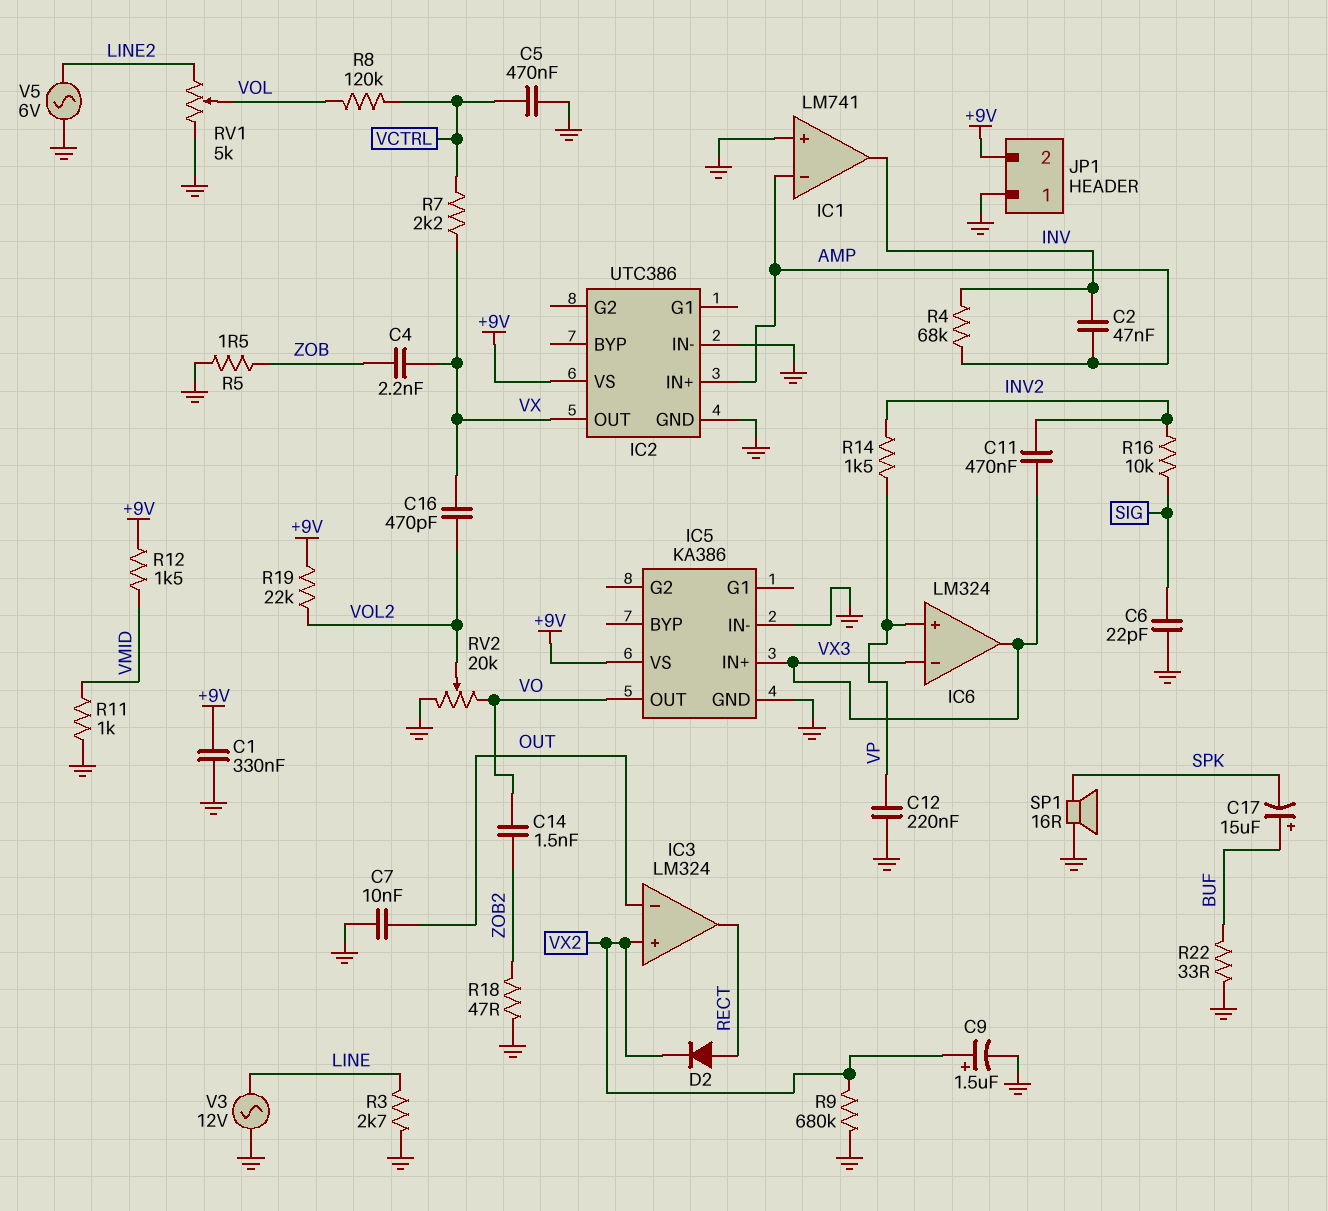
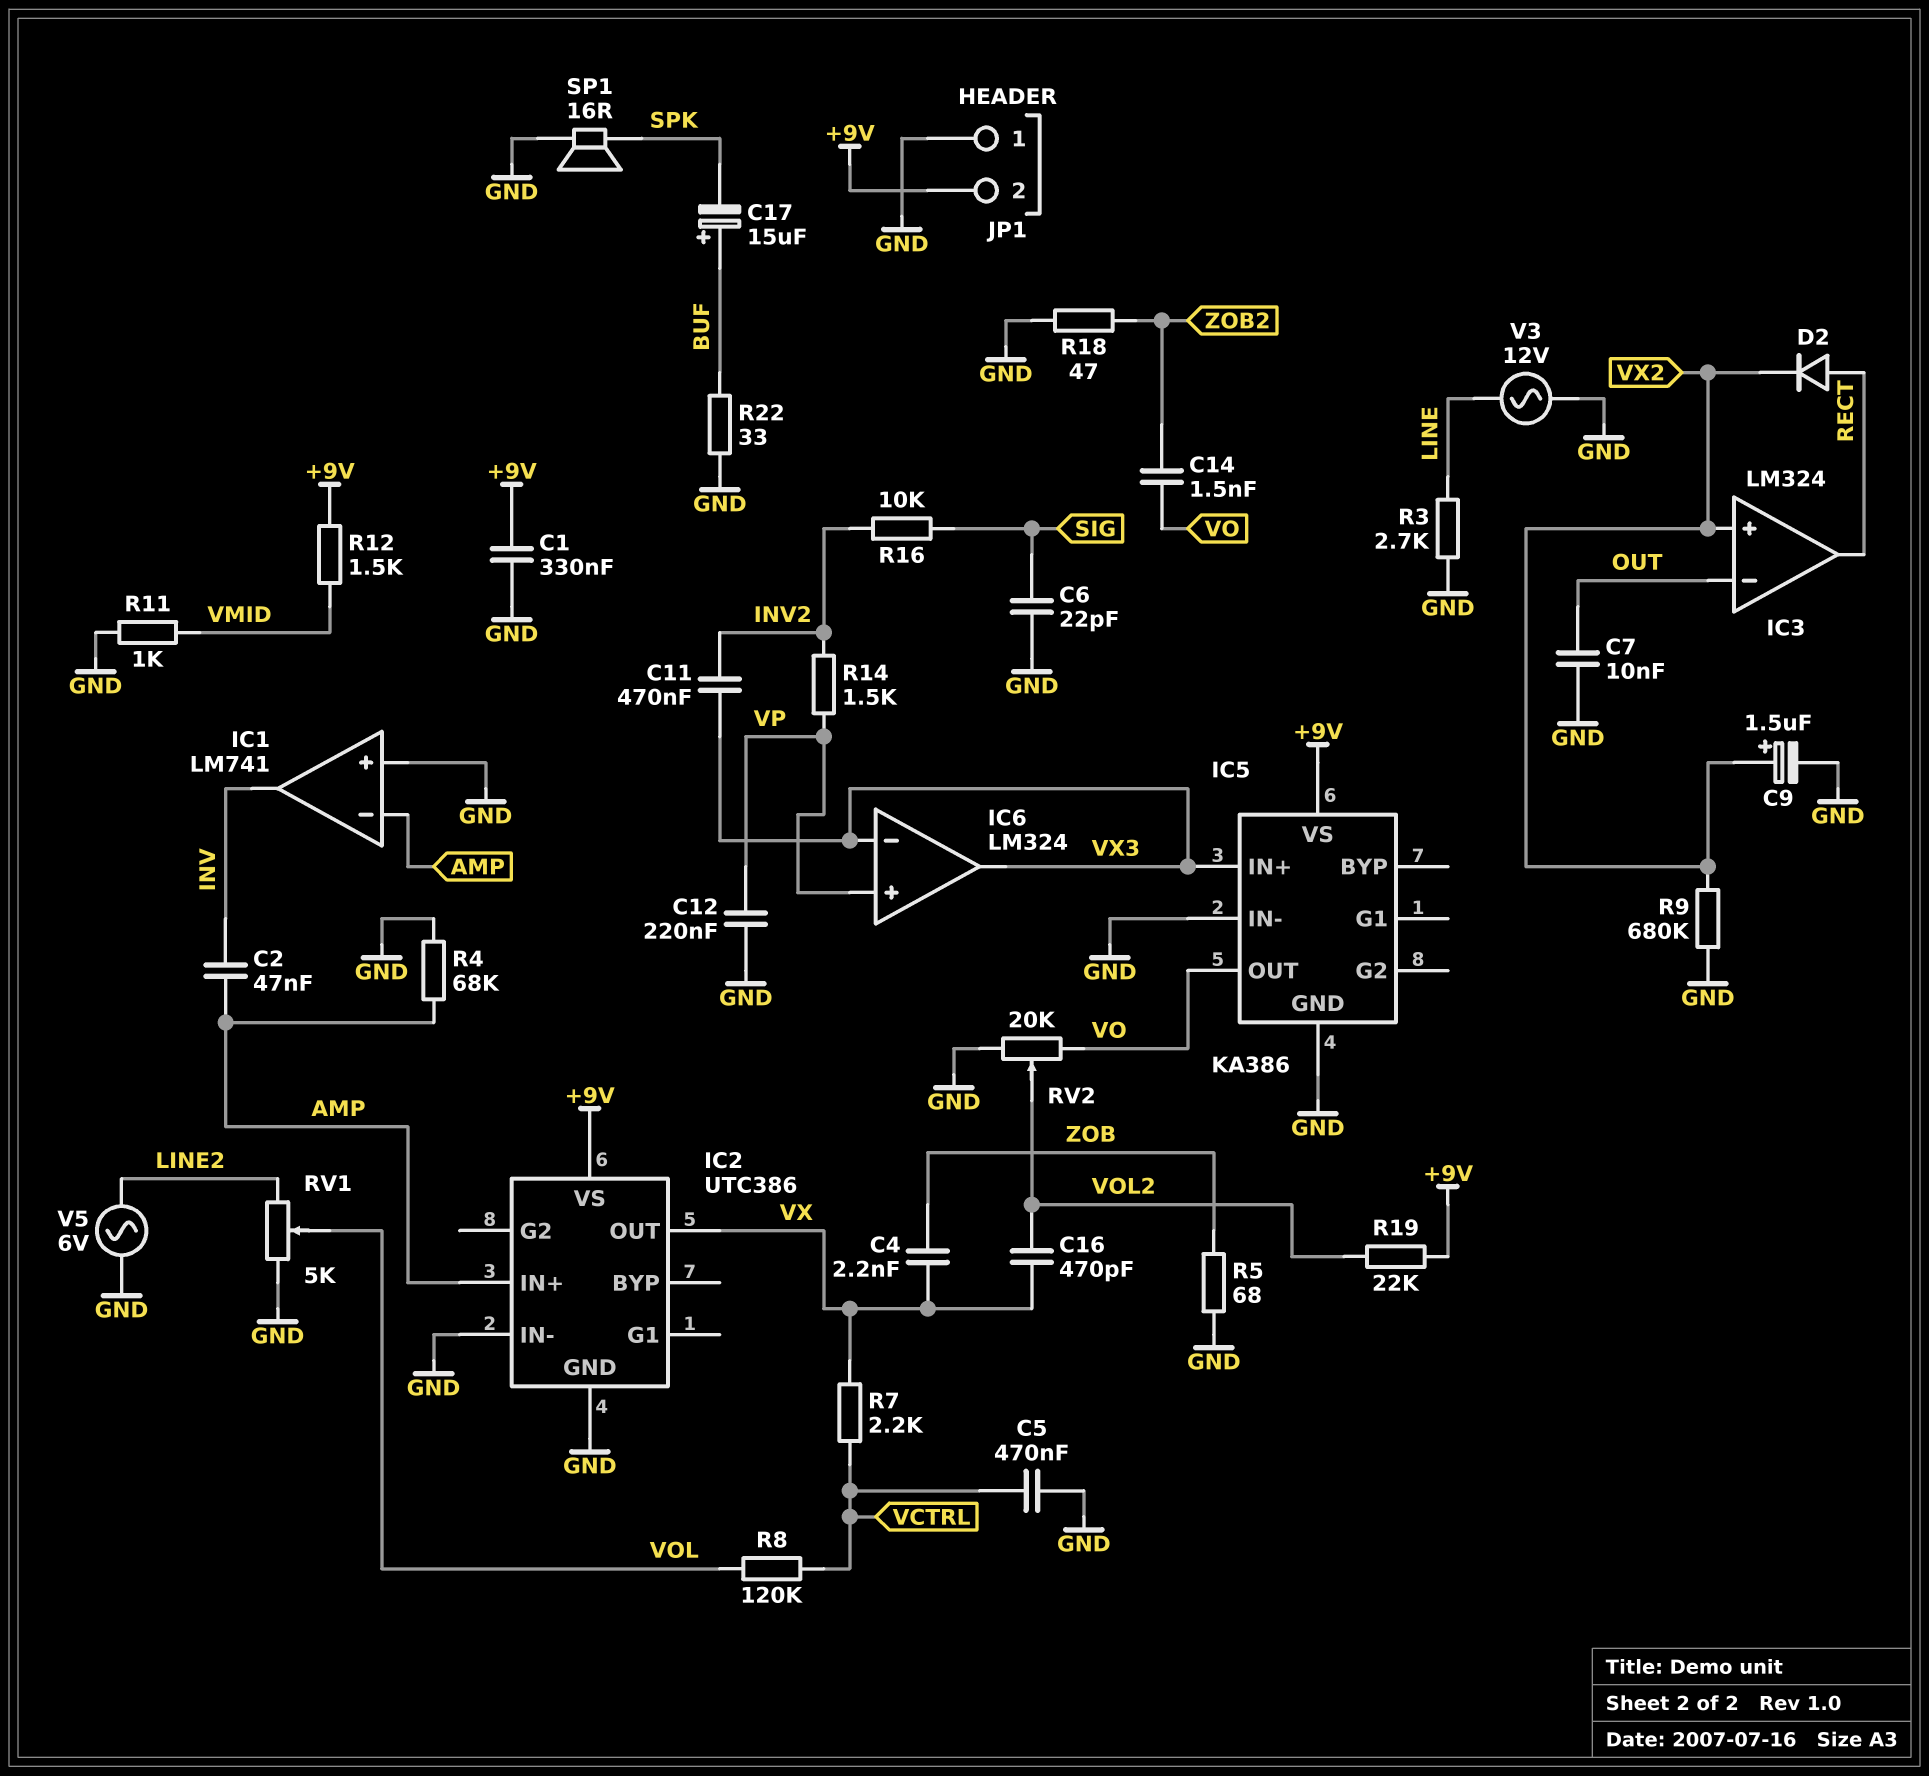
R4: 68k (AMP, INV) -> 68k (AMP, GND)
R5: 1.5 (GND, ZOB) -> 68 (GND, ZOB)

